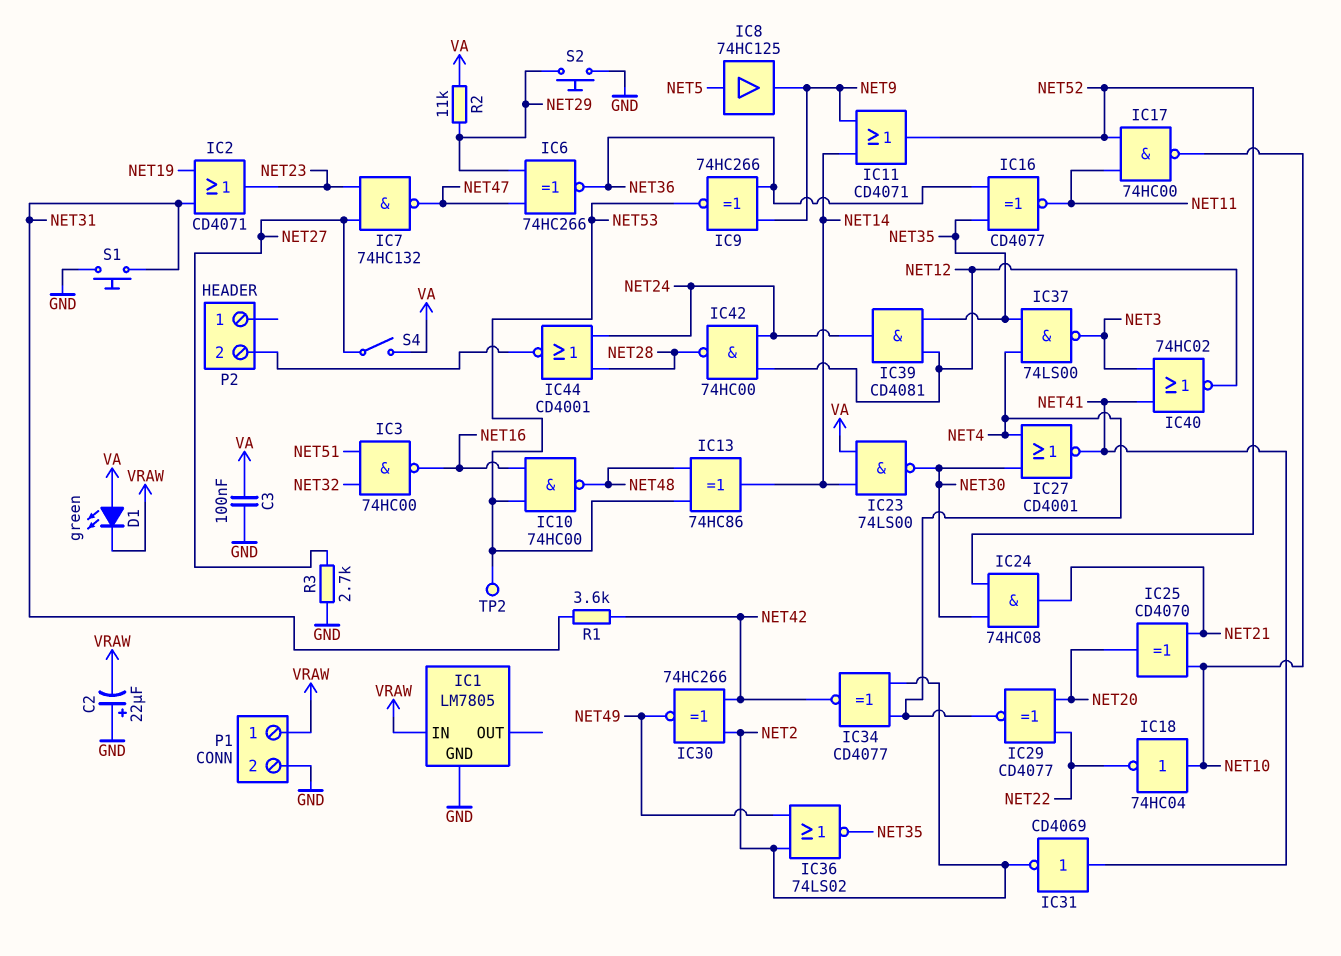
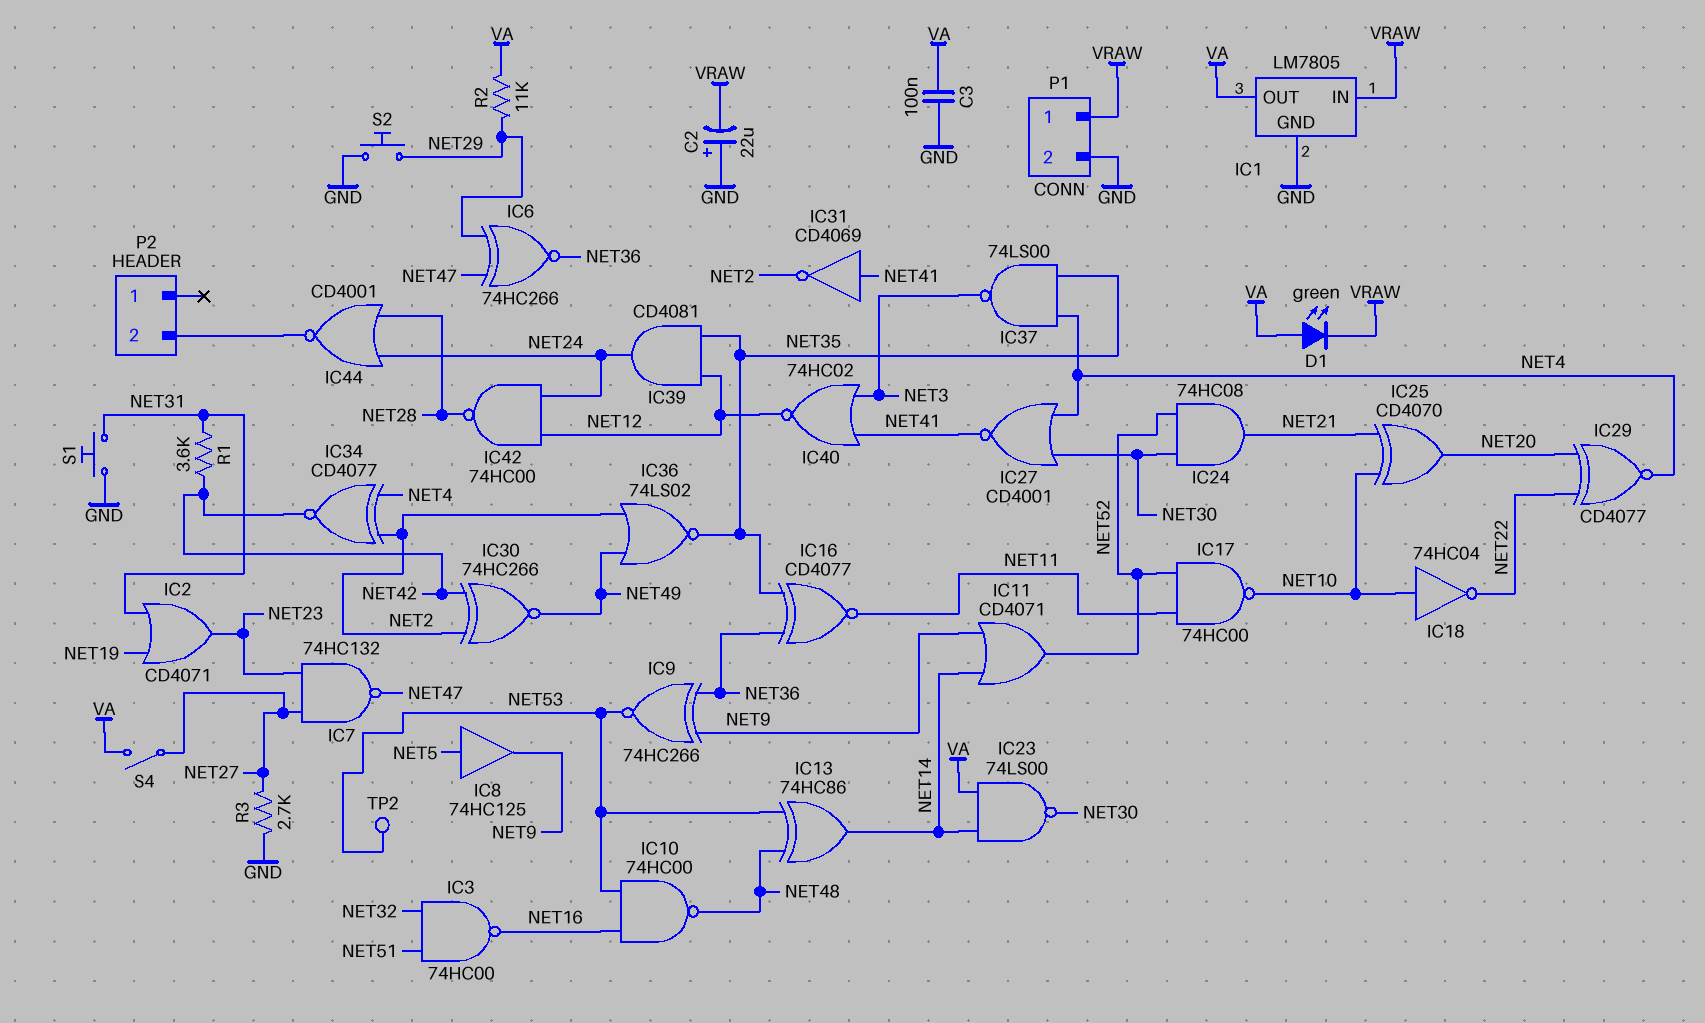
IC1 pin OUT: none -> VA

